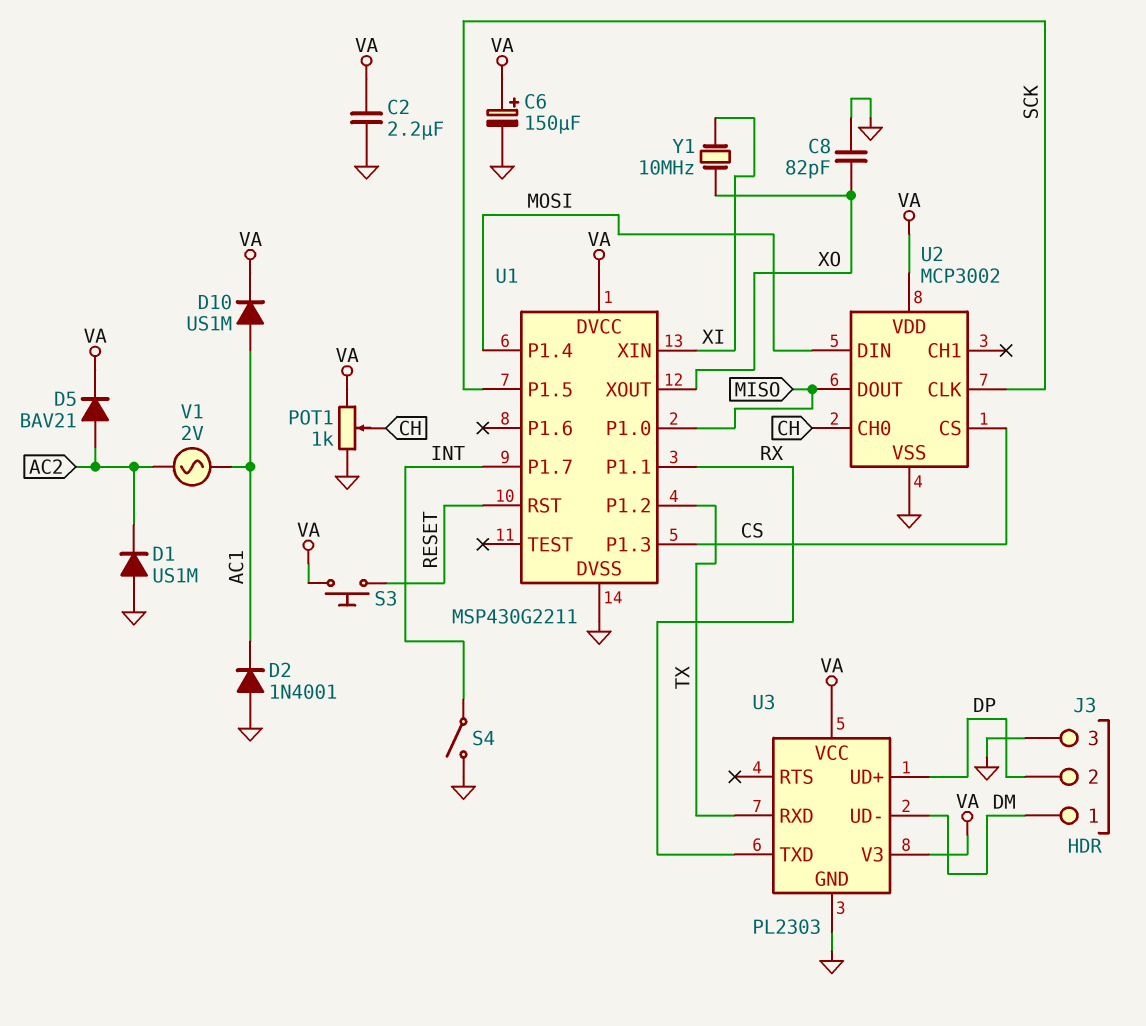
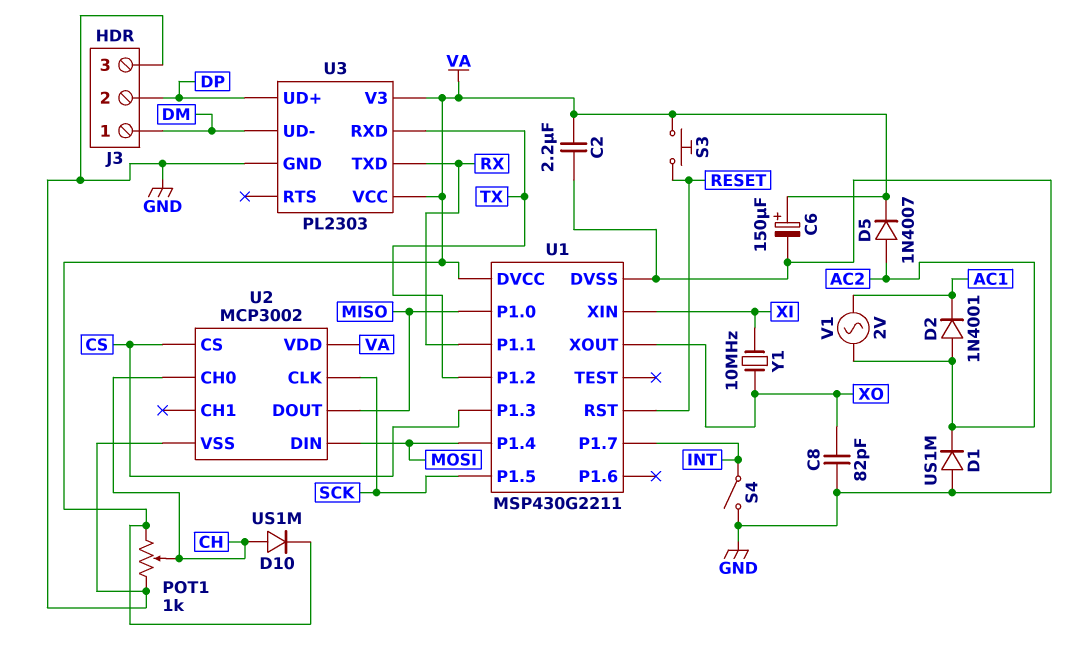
D2: diode 1N4001 (A GND, K AC1) -> diode 1N4001 (A AC2, K AC1)
D5: diode BAV21 (A AC2, K VA) -> diode 1N4007 (A AC2, K VA)
D10: diode US1M (A AC1, K VA) -> diode US1M (A CH, K VA)

